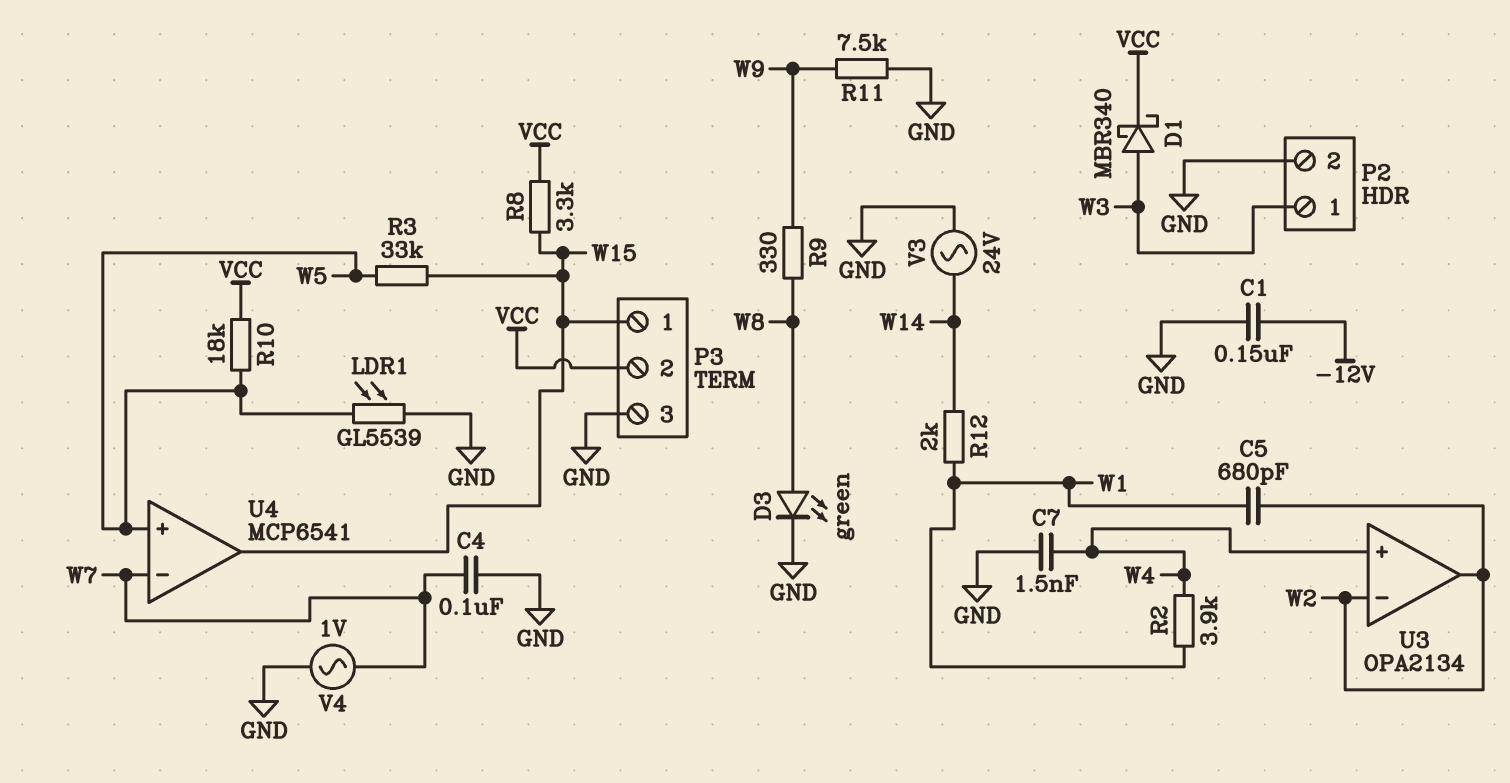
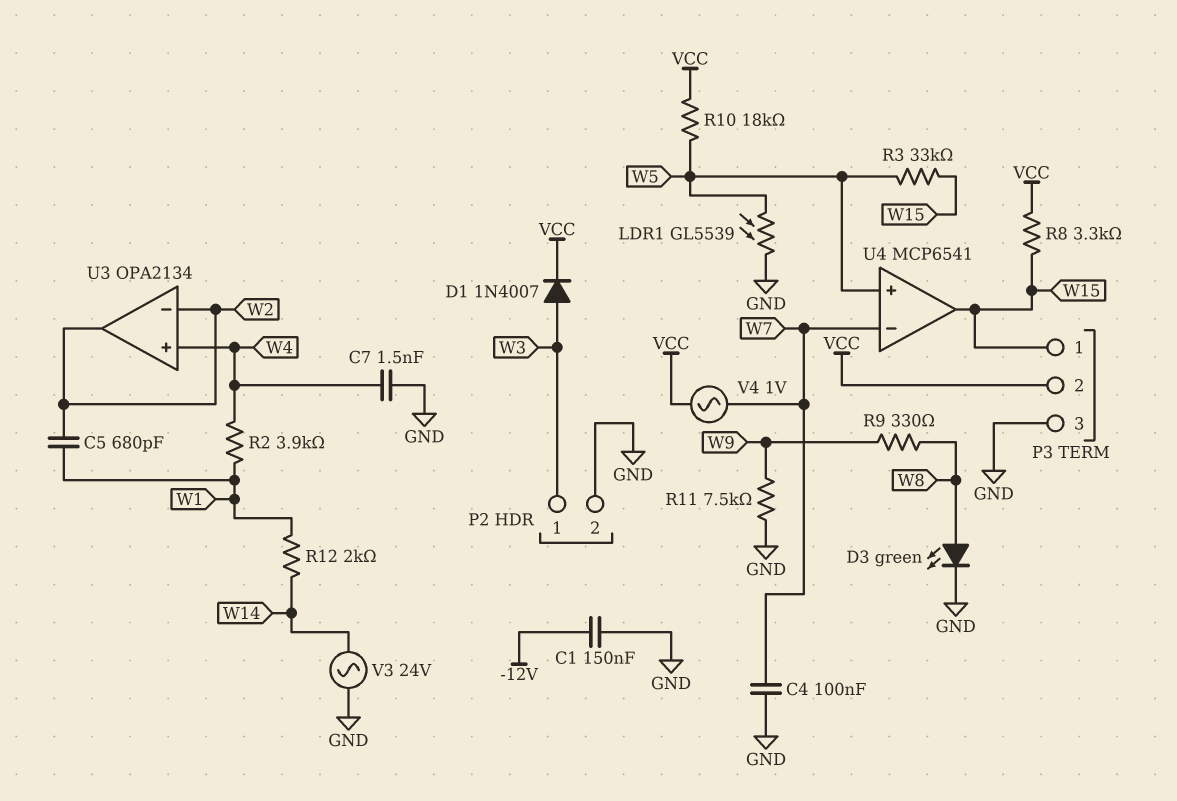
D1: schottky MBR340 (A W3, K VCC) -> diode 1N4007 (A W3, K VCC)
V4: AC 1V (GND, W7) -> AC 1V (VCC, W7)

